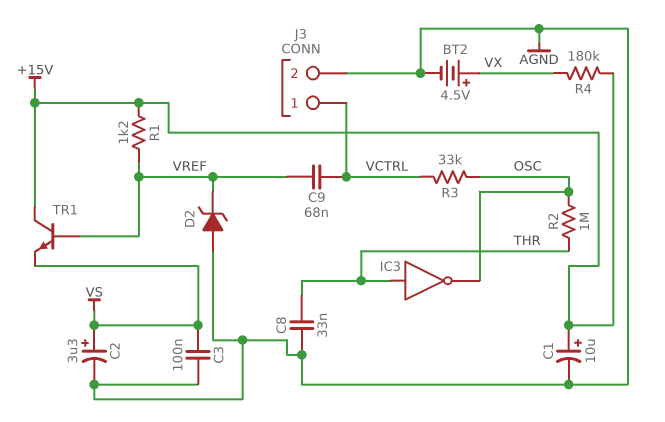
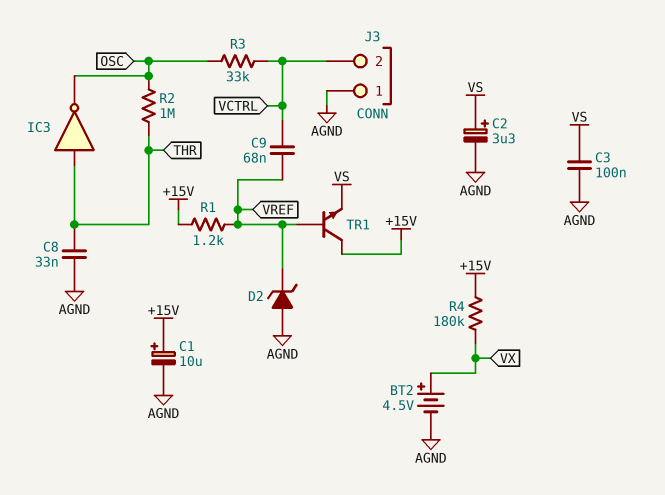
J3 pin 1: VCTRL -> AGND
J3 pin 2: AGND -> VCTRL

